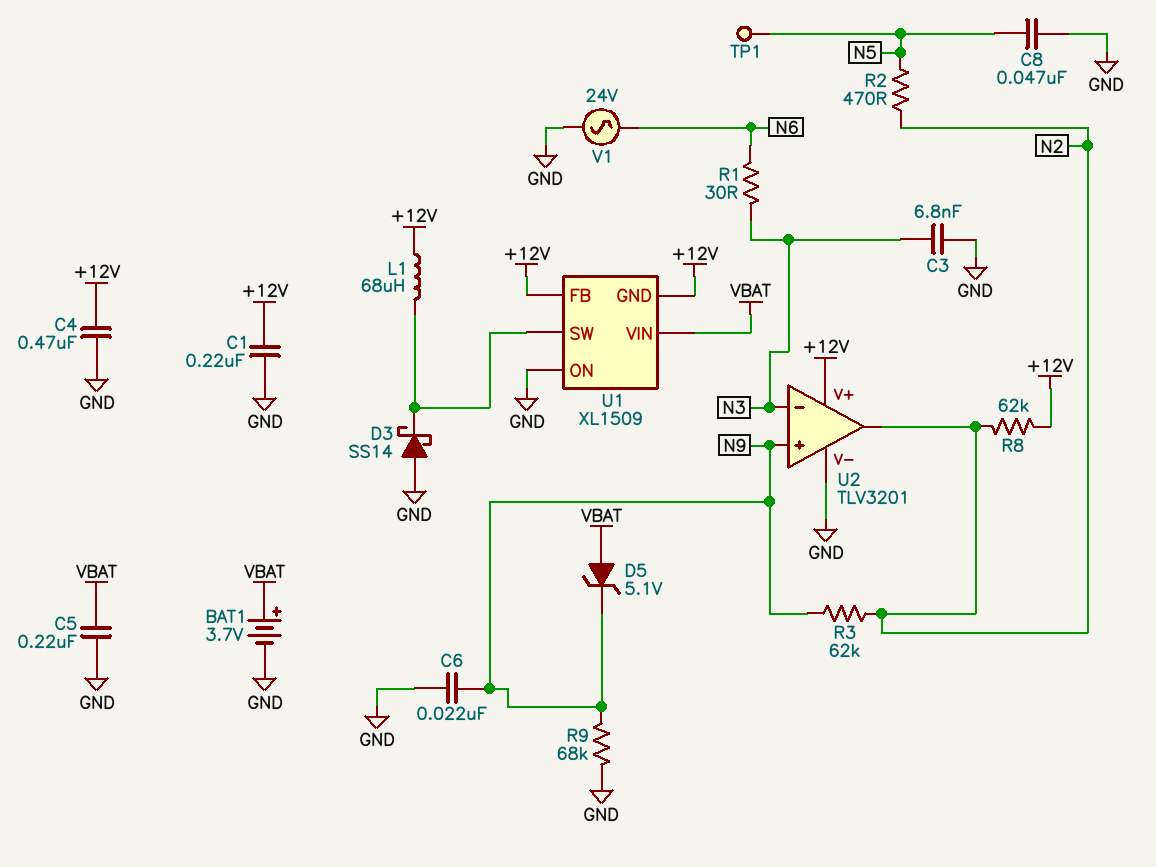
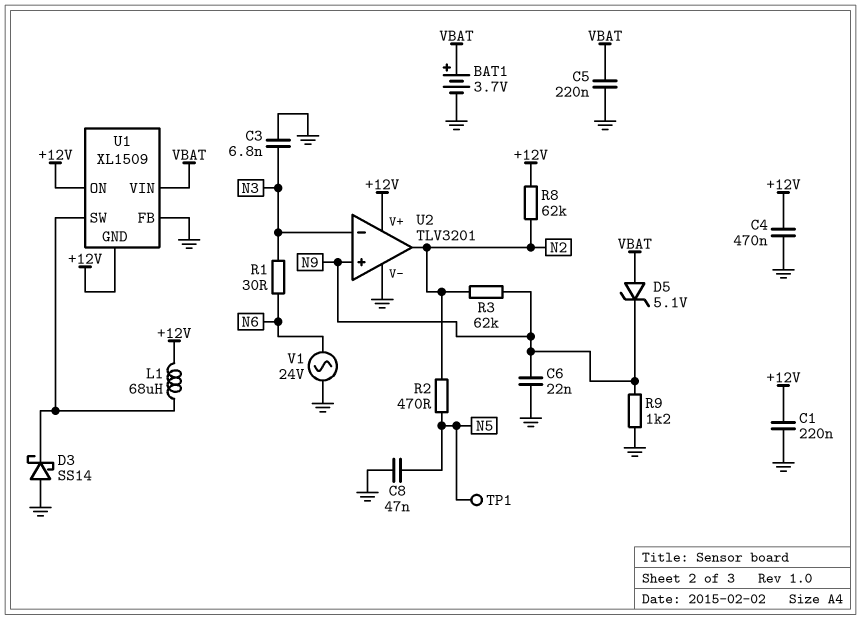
R9: 68k (GND, N9) -> 1.2k (GND, N9)
U1 pin FB: +12V -> GND
U1 pin ON: GND -> +12V

